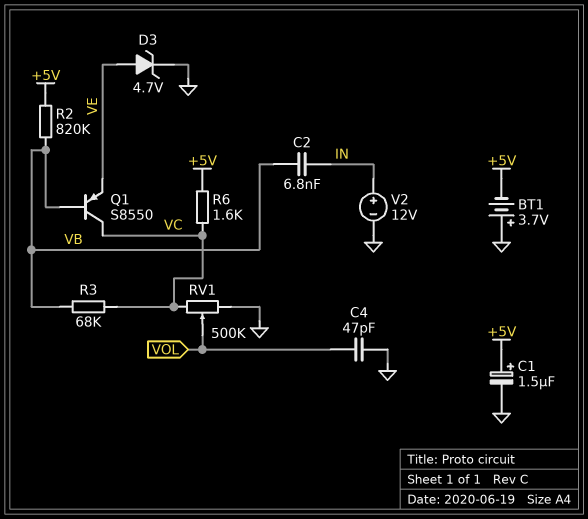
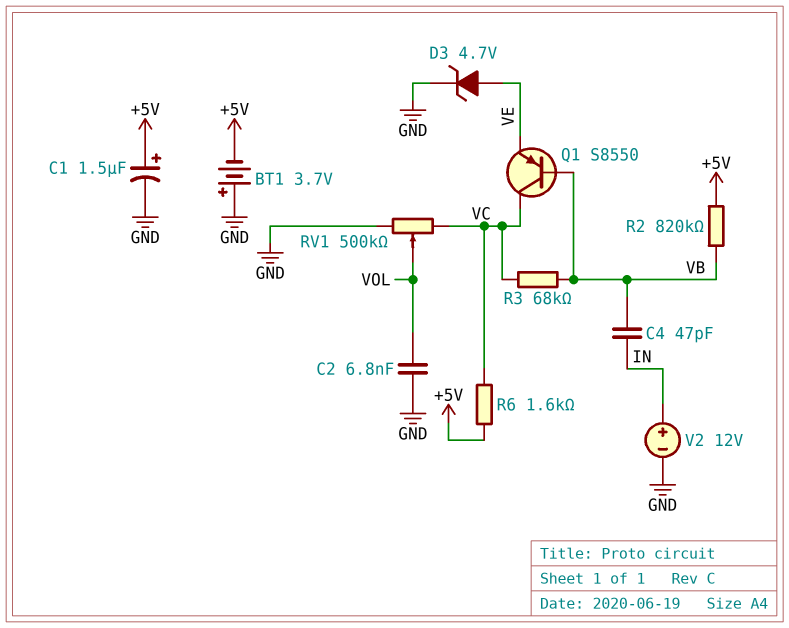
C2: 6.8nF (IN, VB) -> 6.8nF (GND, VOL)
C4: 47pF (GND, VOL) -> 47pF (IN, VB)

